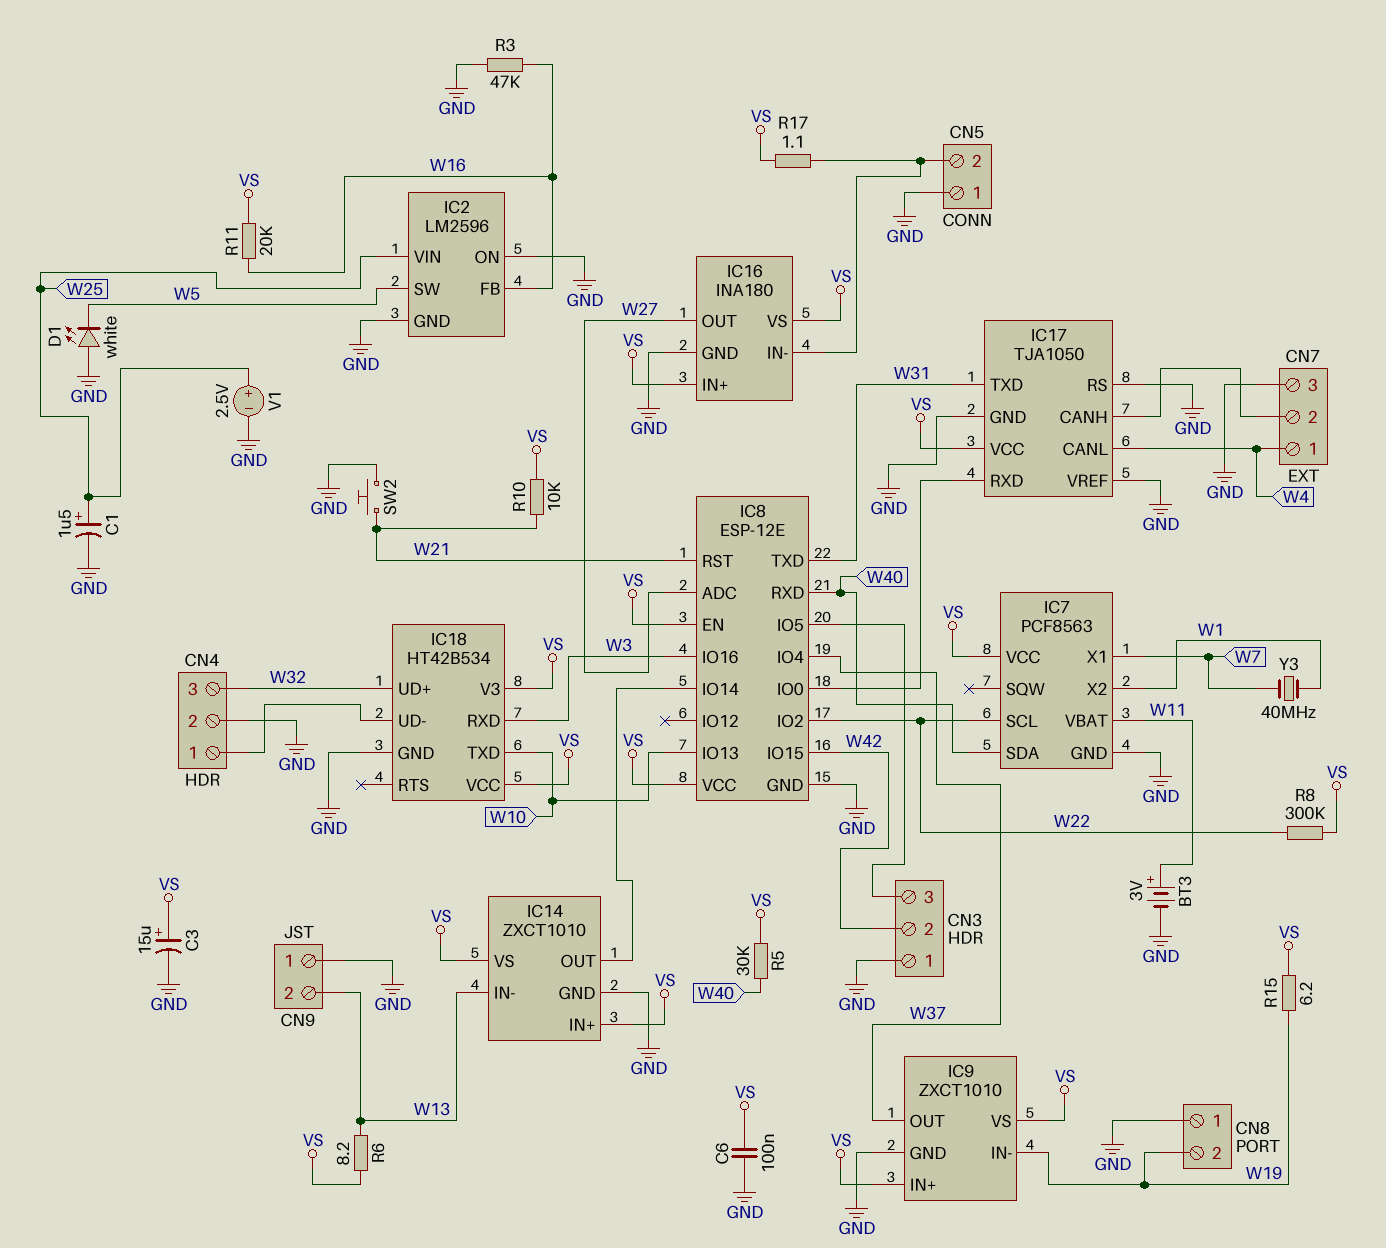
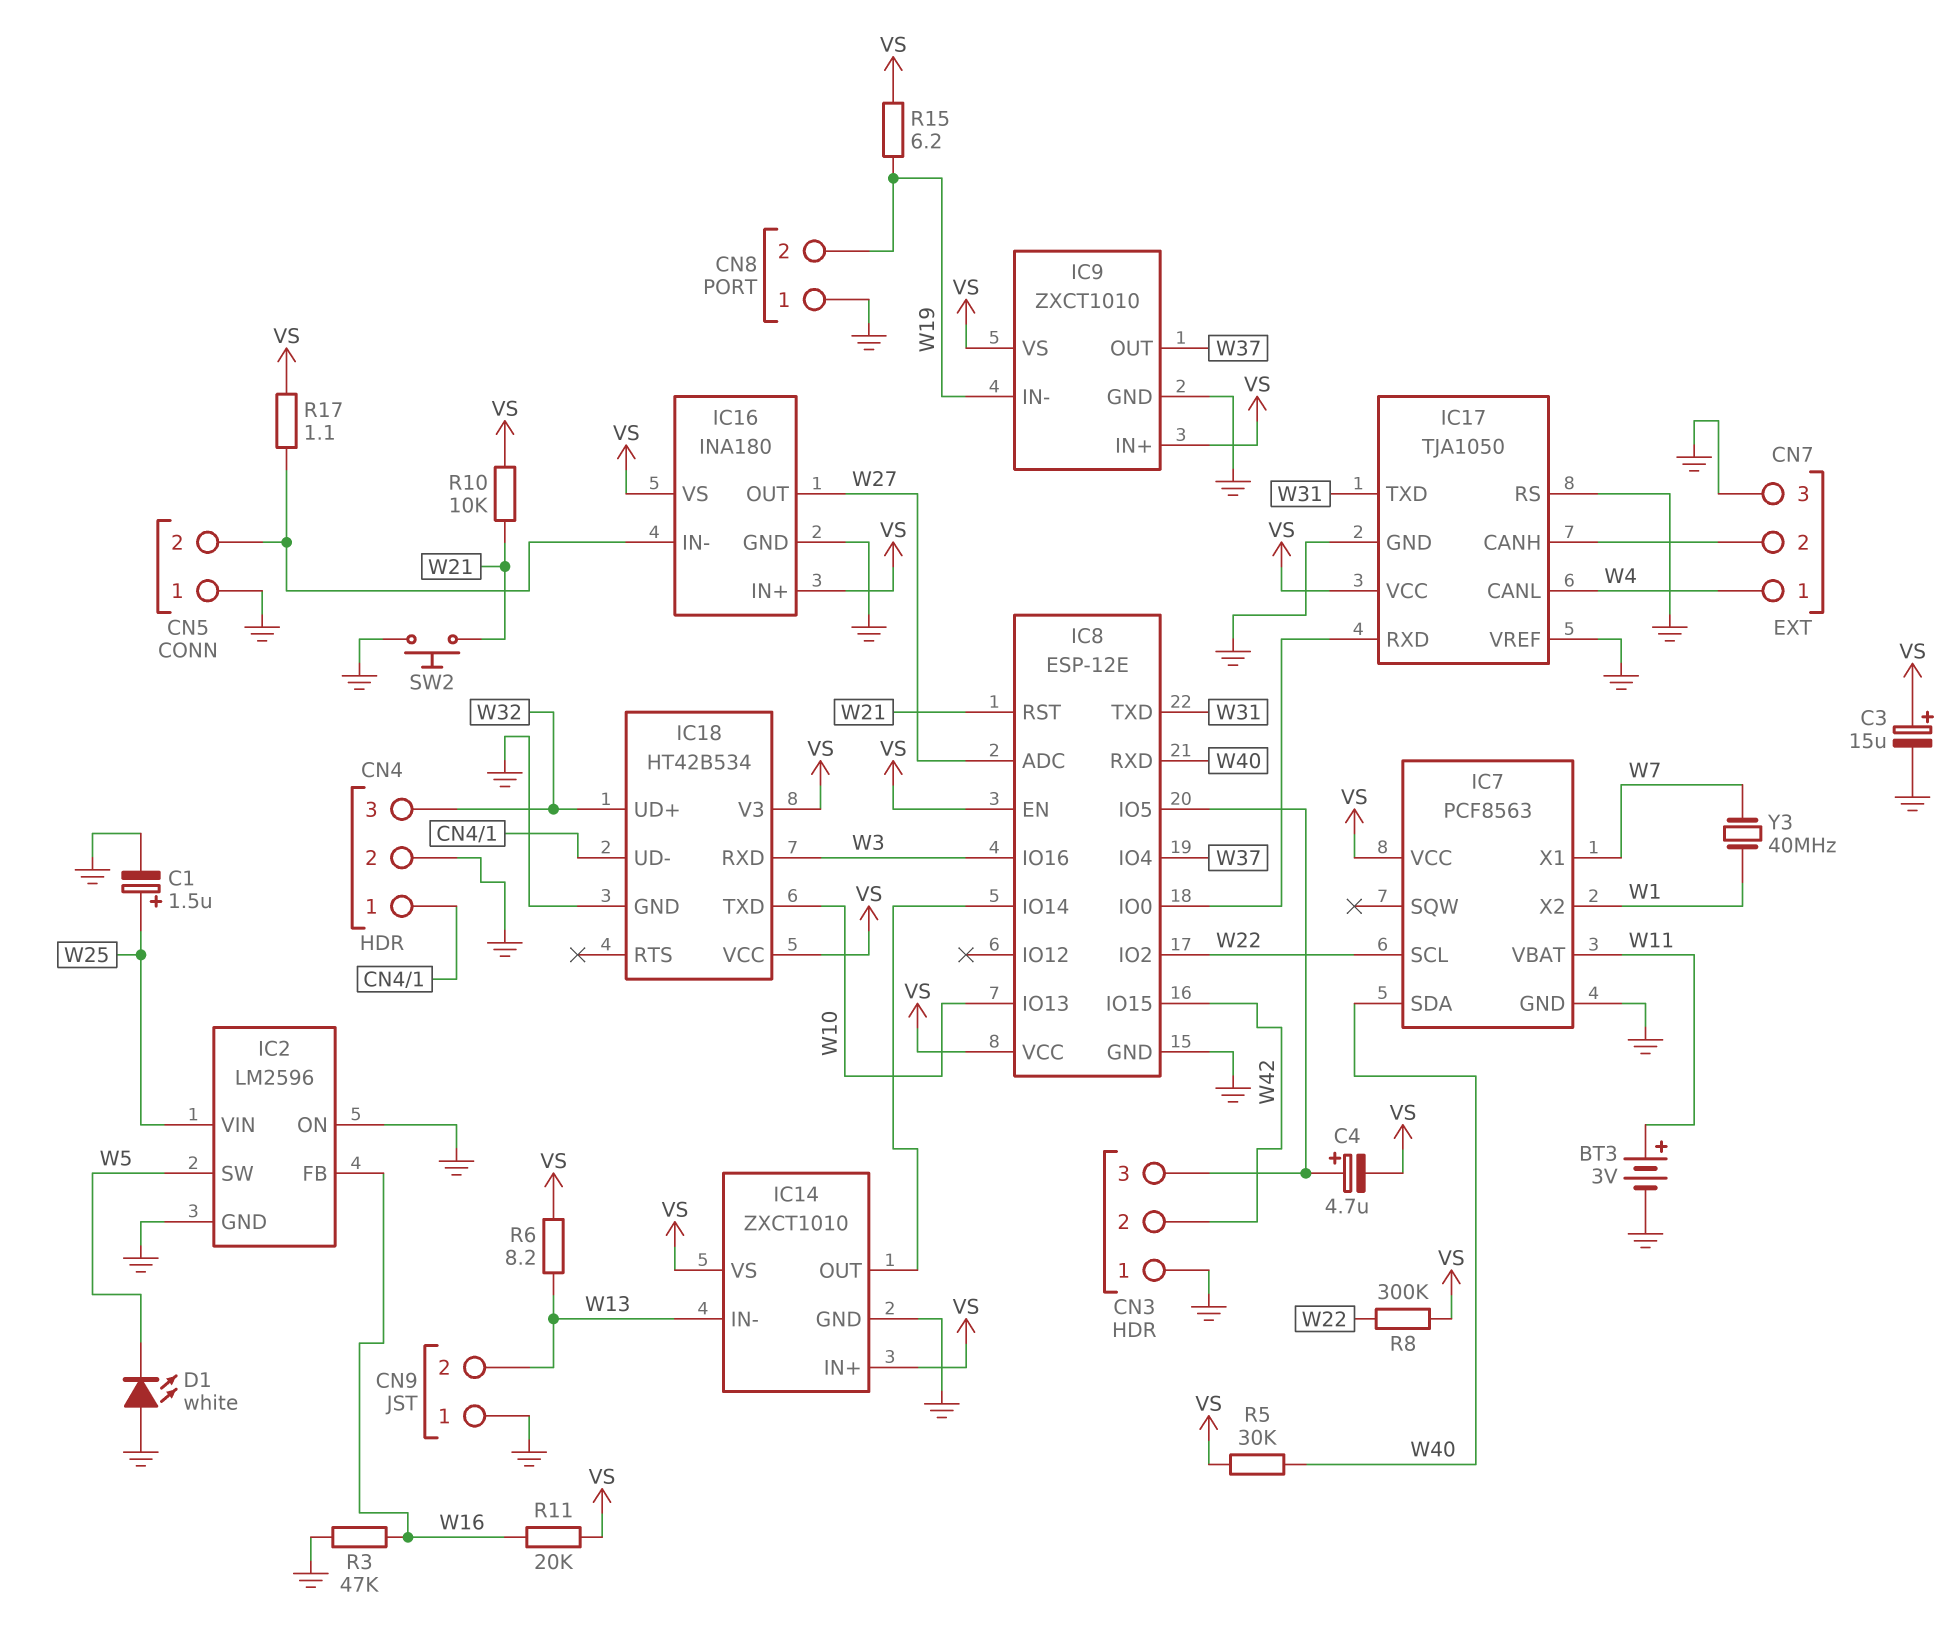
C4: none -> 4.7uF (plus CN3/3, minus VS)
C6: 100nF (GND, VS) -> none
V1: 2.5V (plus W25, minus GND) -> none

